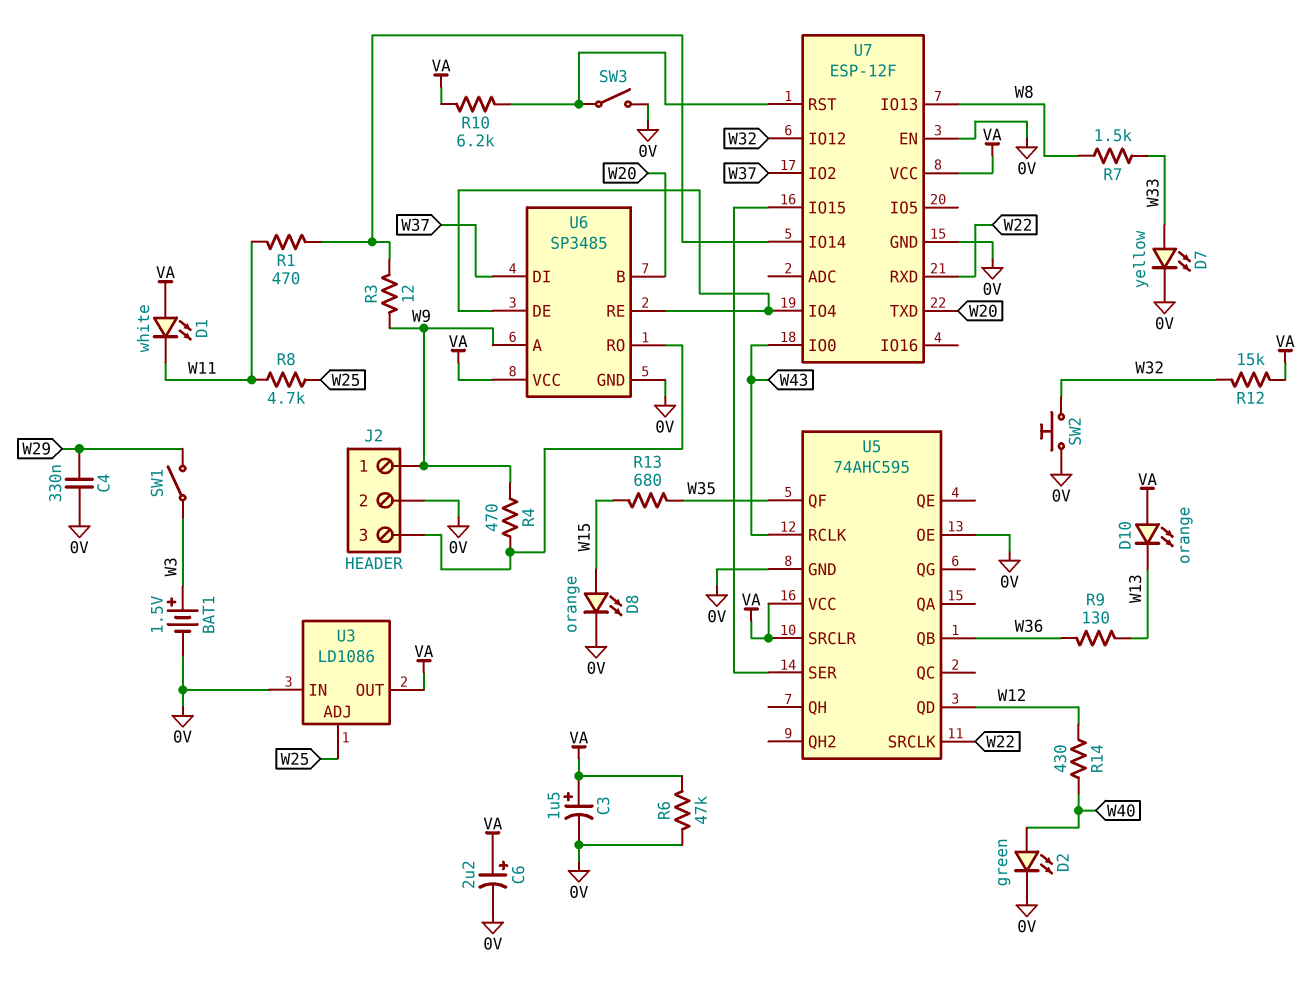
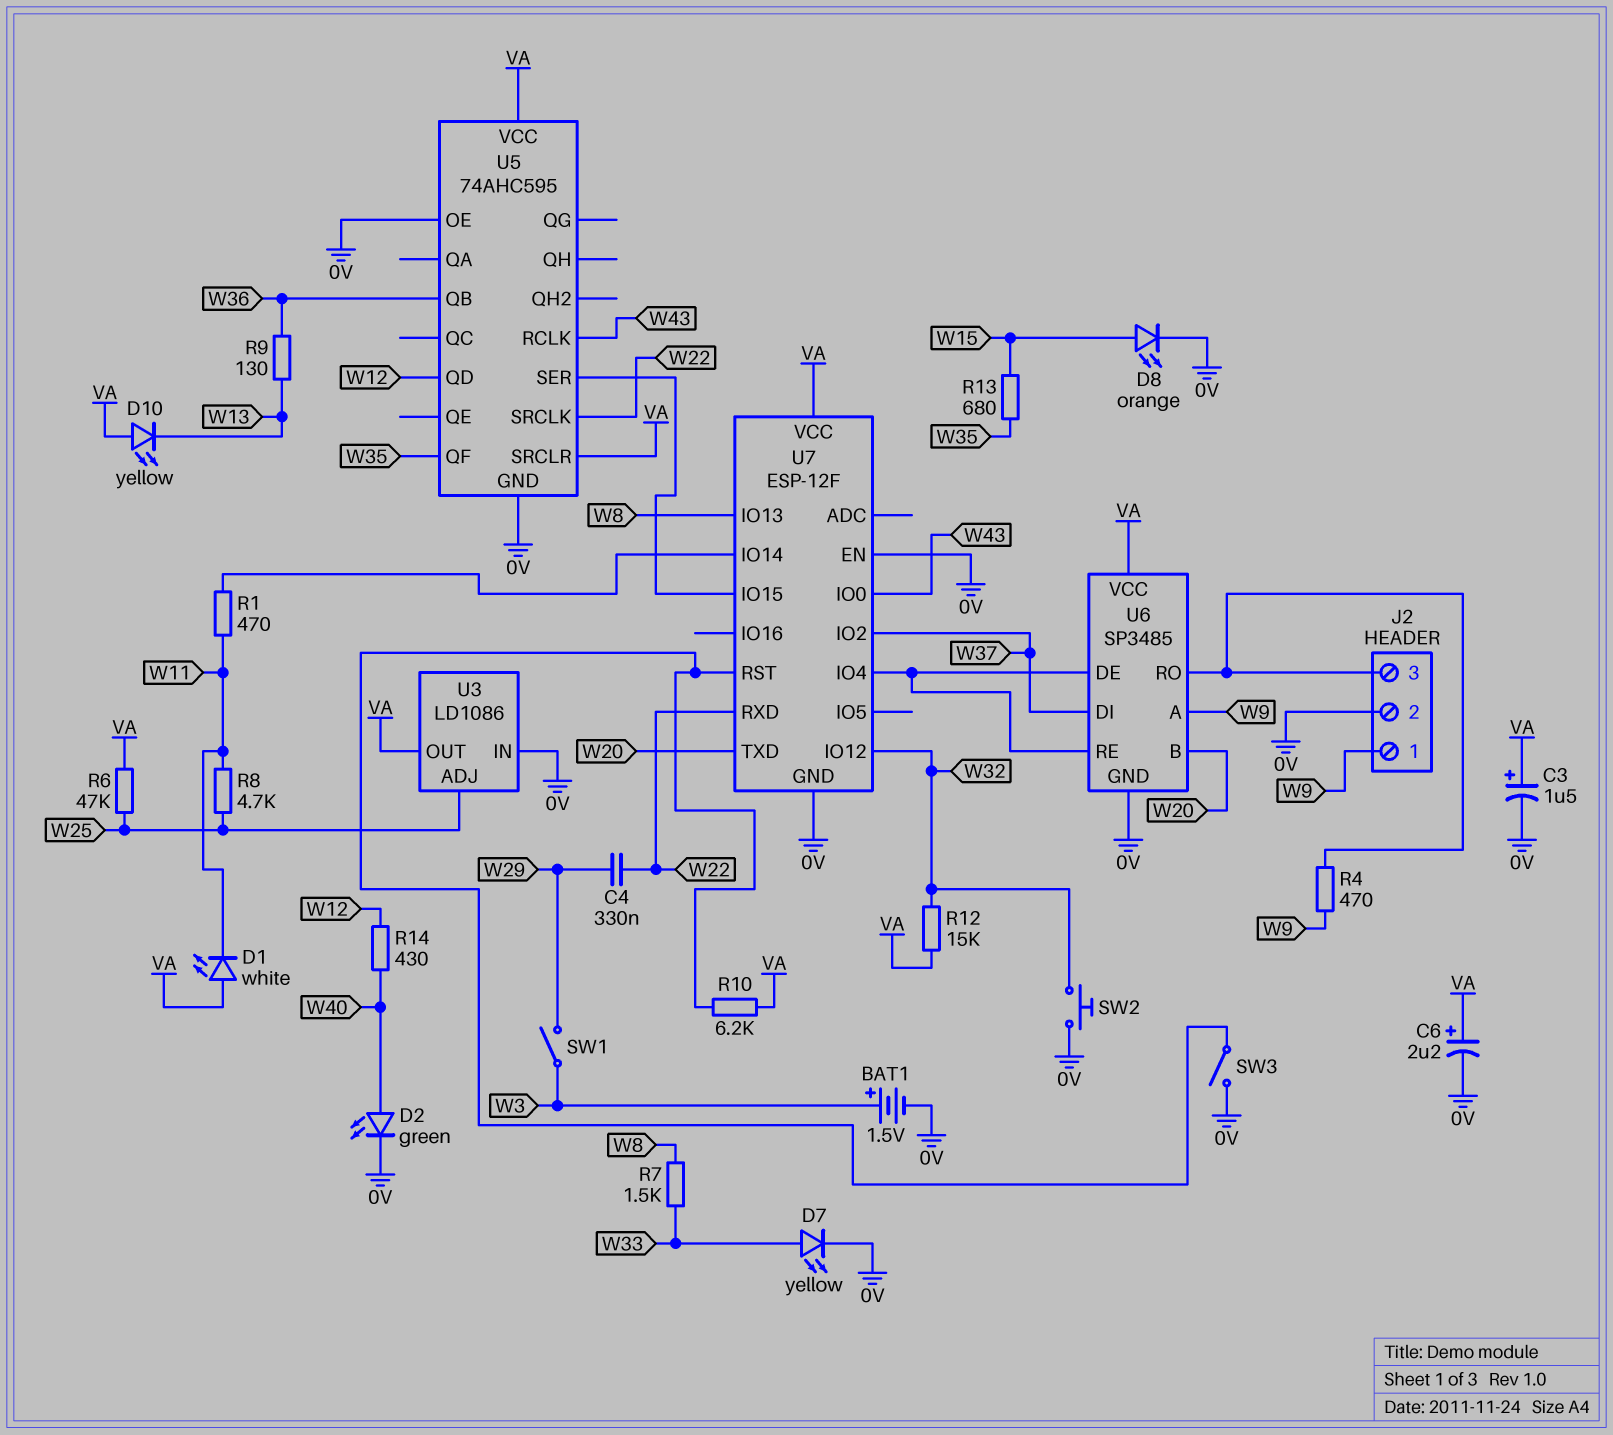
C4: 330nF (0V, W29) -> 330nF (W22, W29)
D10: LED orange (A VA, K W13) -> LED yellow (A VA, K W13)
R3: 12 (U7/IO14, W9) -> none
R6: 47k (0V, VA) -> 47k (VA, W25)

